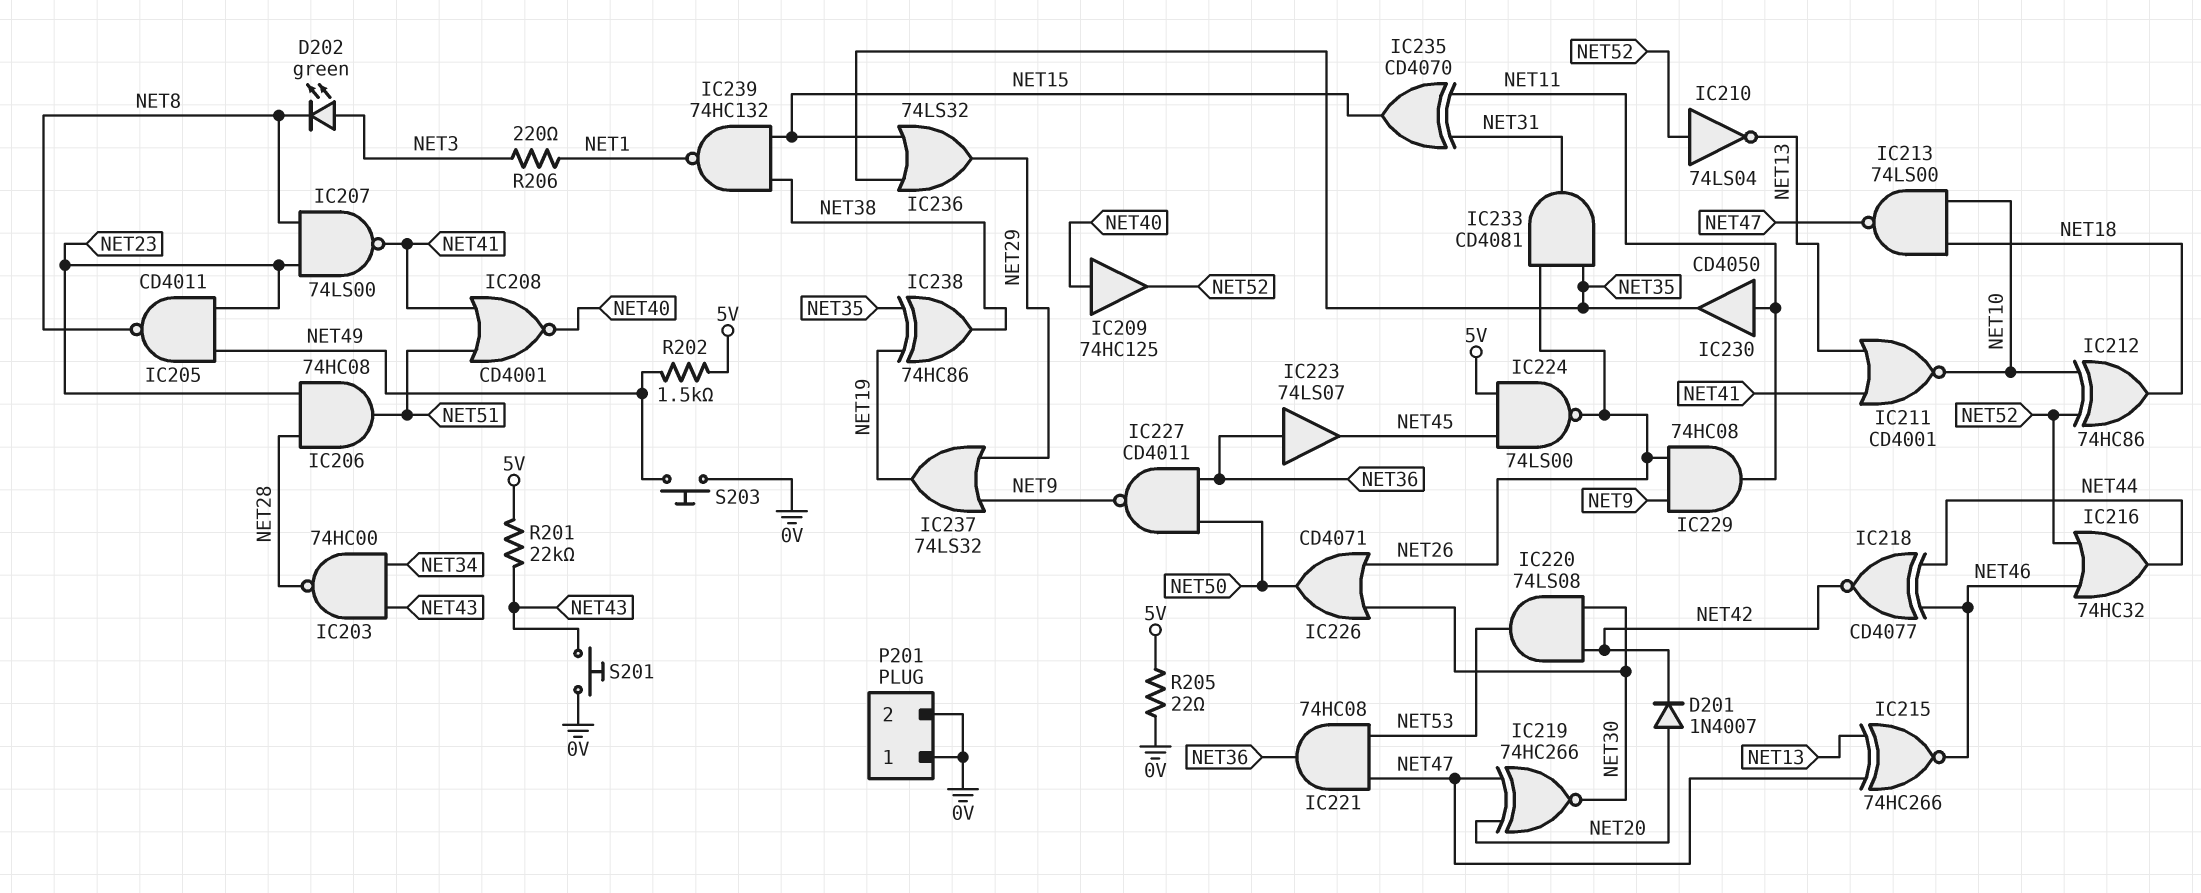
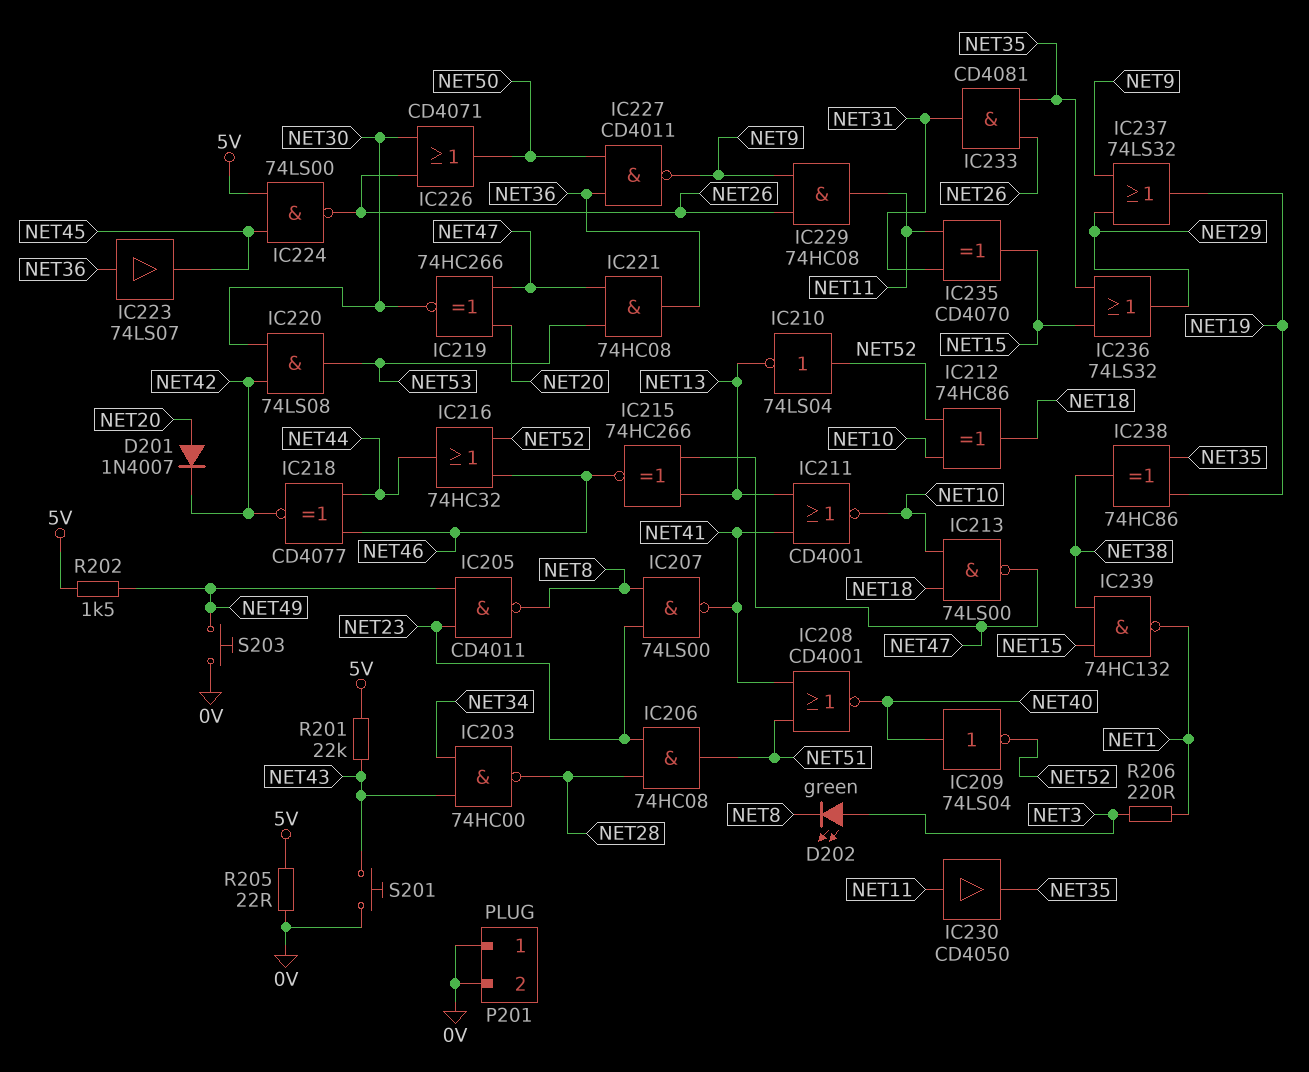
IC209: buffer 74HC125 (in NET40, out NET52) -> NOT 74LS04 (in NET40, out NET52)

